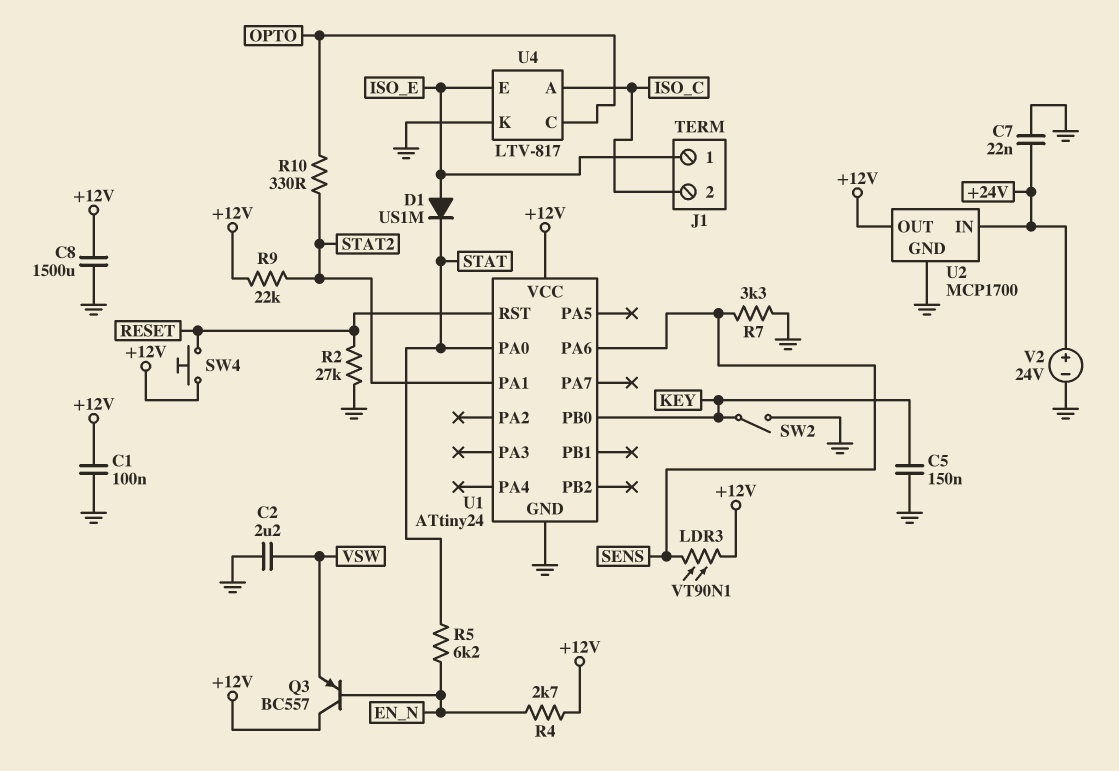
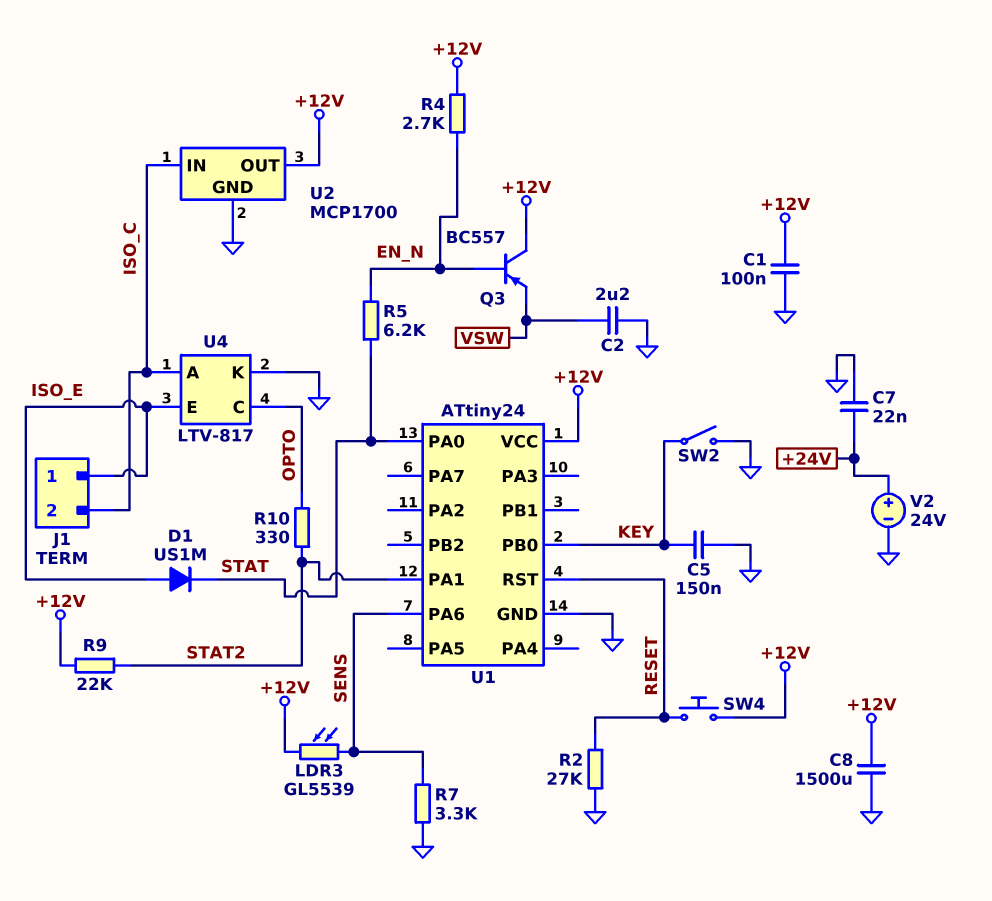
LDR3: VT90N1 (+12V, SENS) -> GL5539 (+12V, SENS)
U2 pin IN: +24V -> ISO_C

